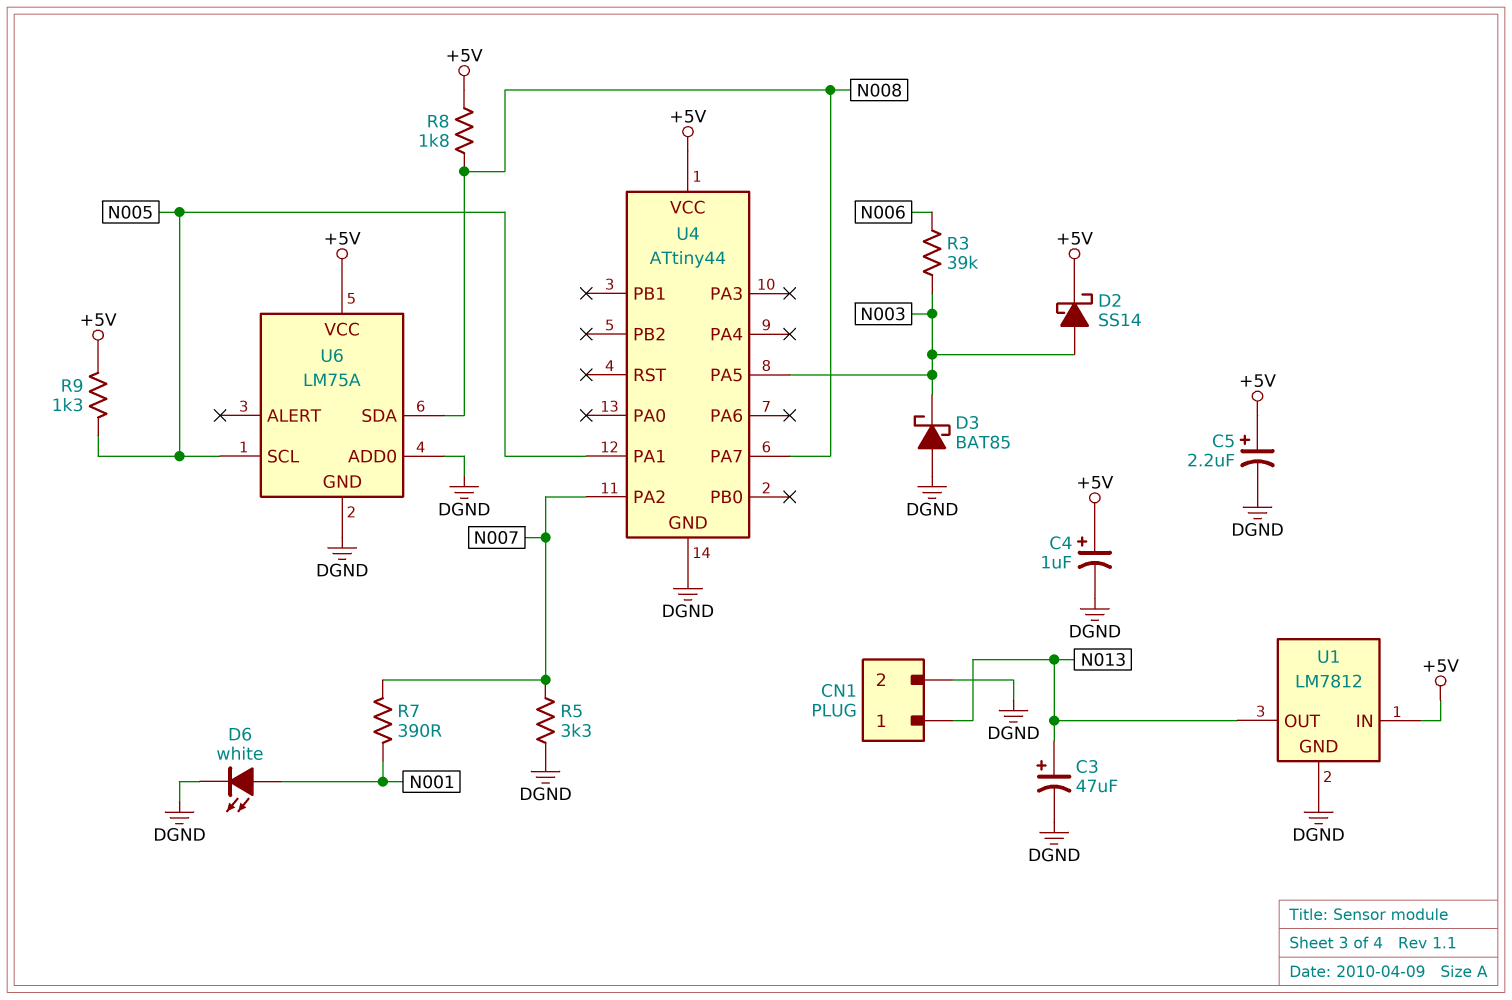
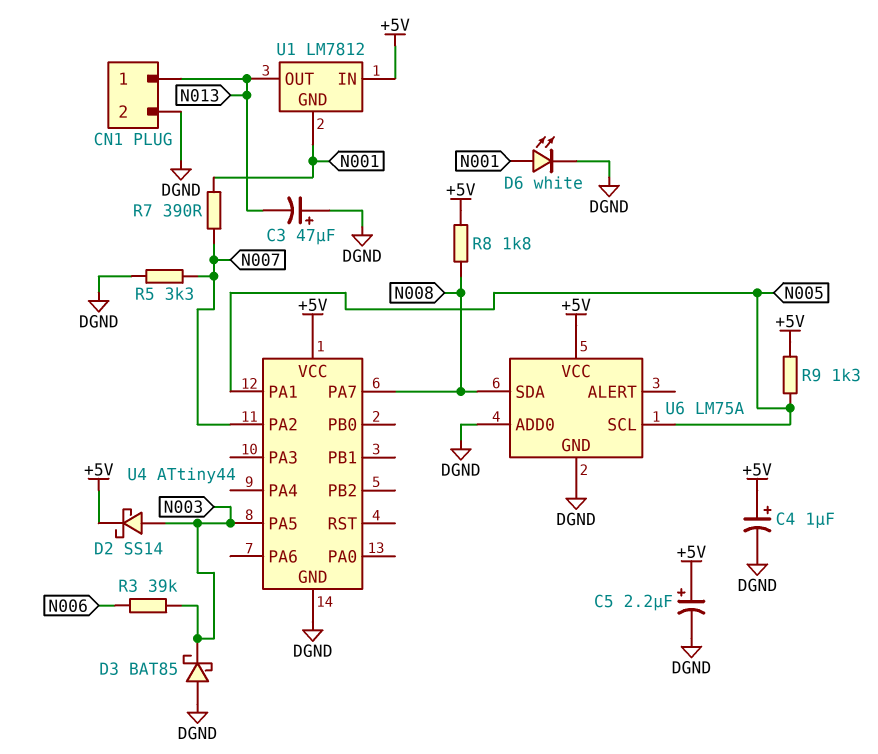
C3: 47uF (plus N013, minus DGND) -> 47uF (plus DGND, minus N013)
U1 pin GND: DGND -> N001

